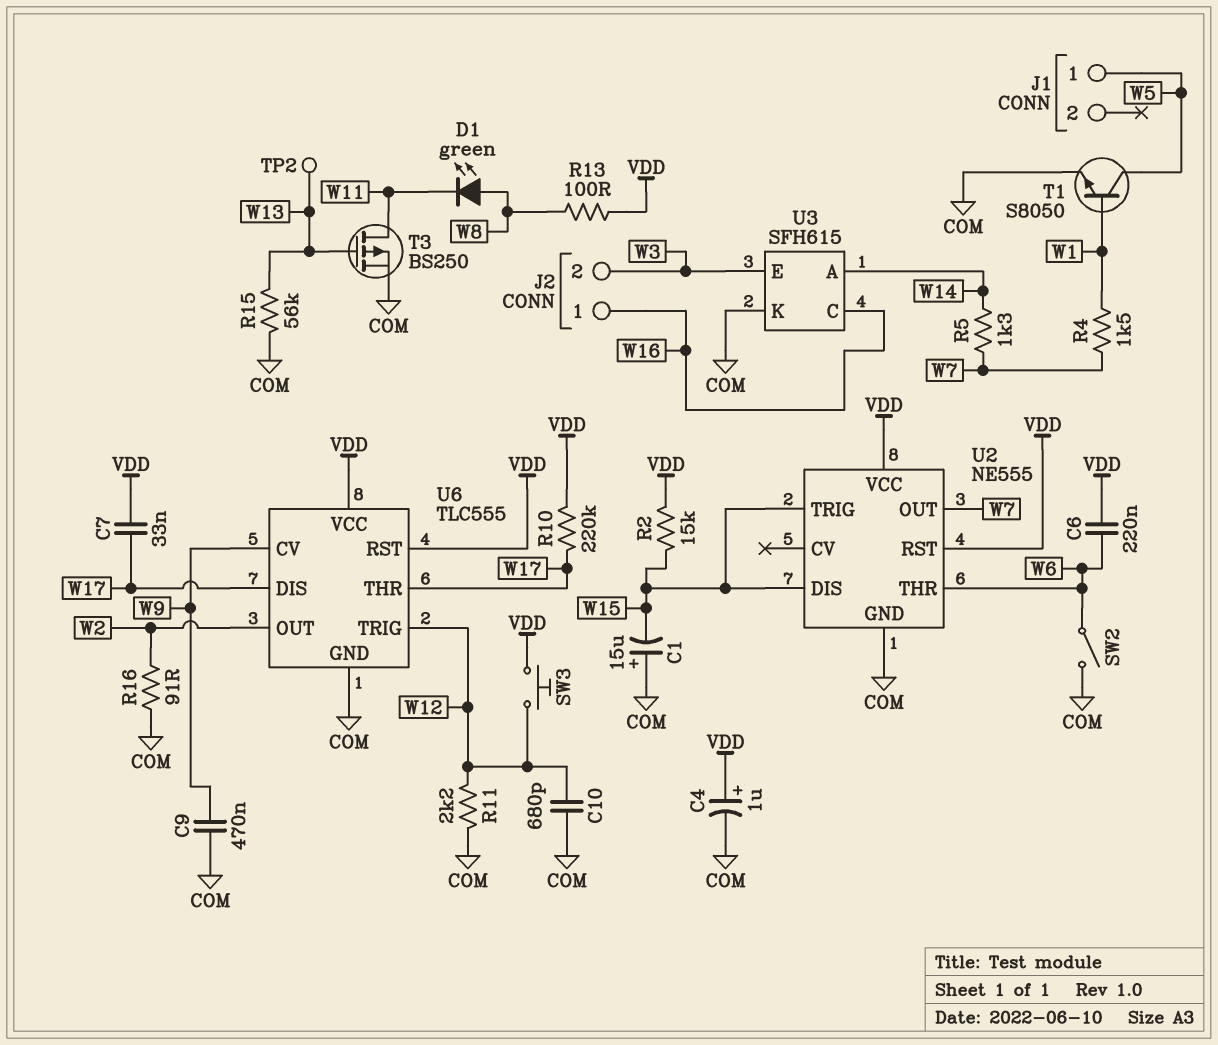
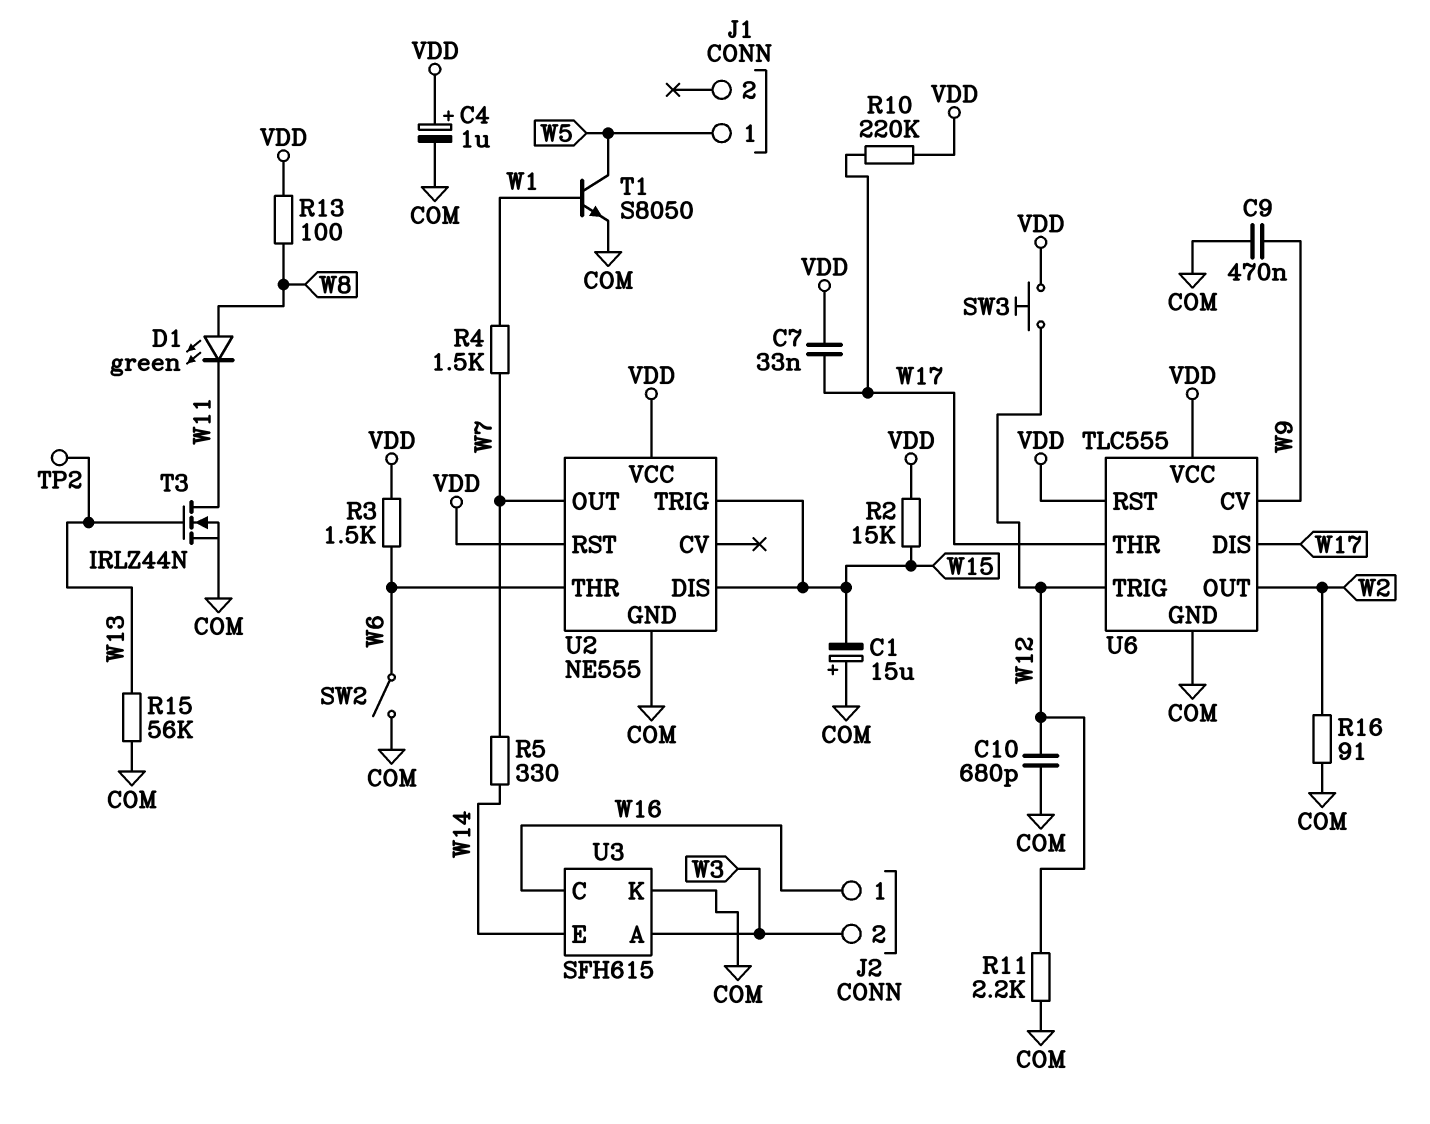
C6: 220nF (VDD, W6) -> none
R3: none -> 1.5k (VDD, W6)
R5: 1.3k (W7, W14) -> 330 (W7, W14)
T3: PMOS BS250 (G W13, D W11, S COM) -> NMOS IRLZ44N (G W13, D W11, S COM)
U3 pin A: W14 -> W3
U3 pin E: W3 -> W14

